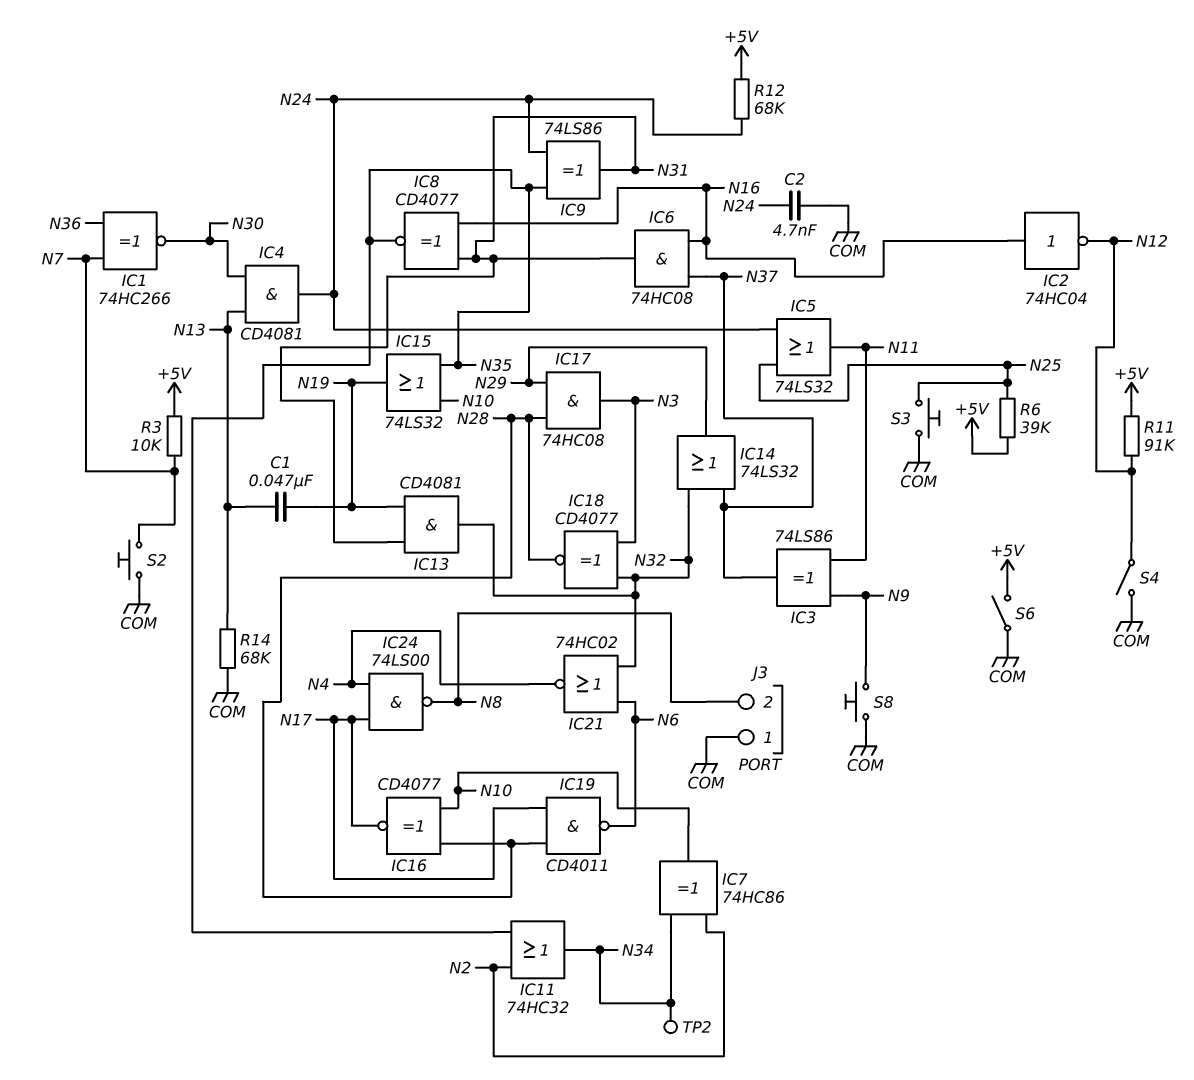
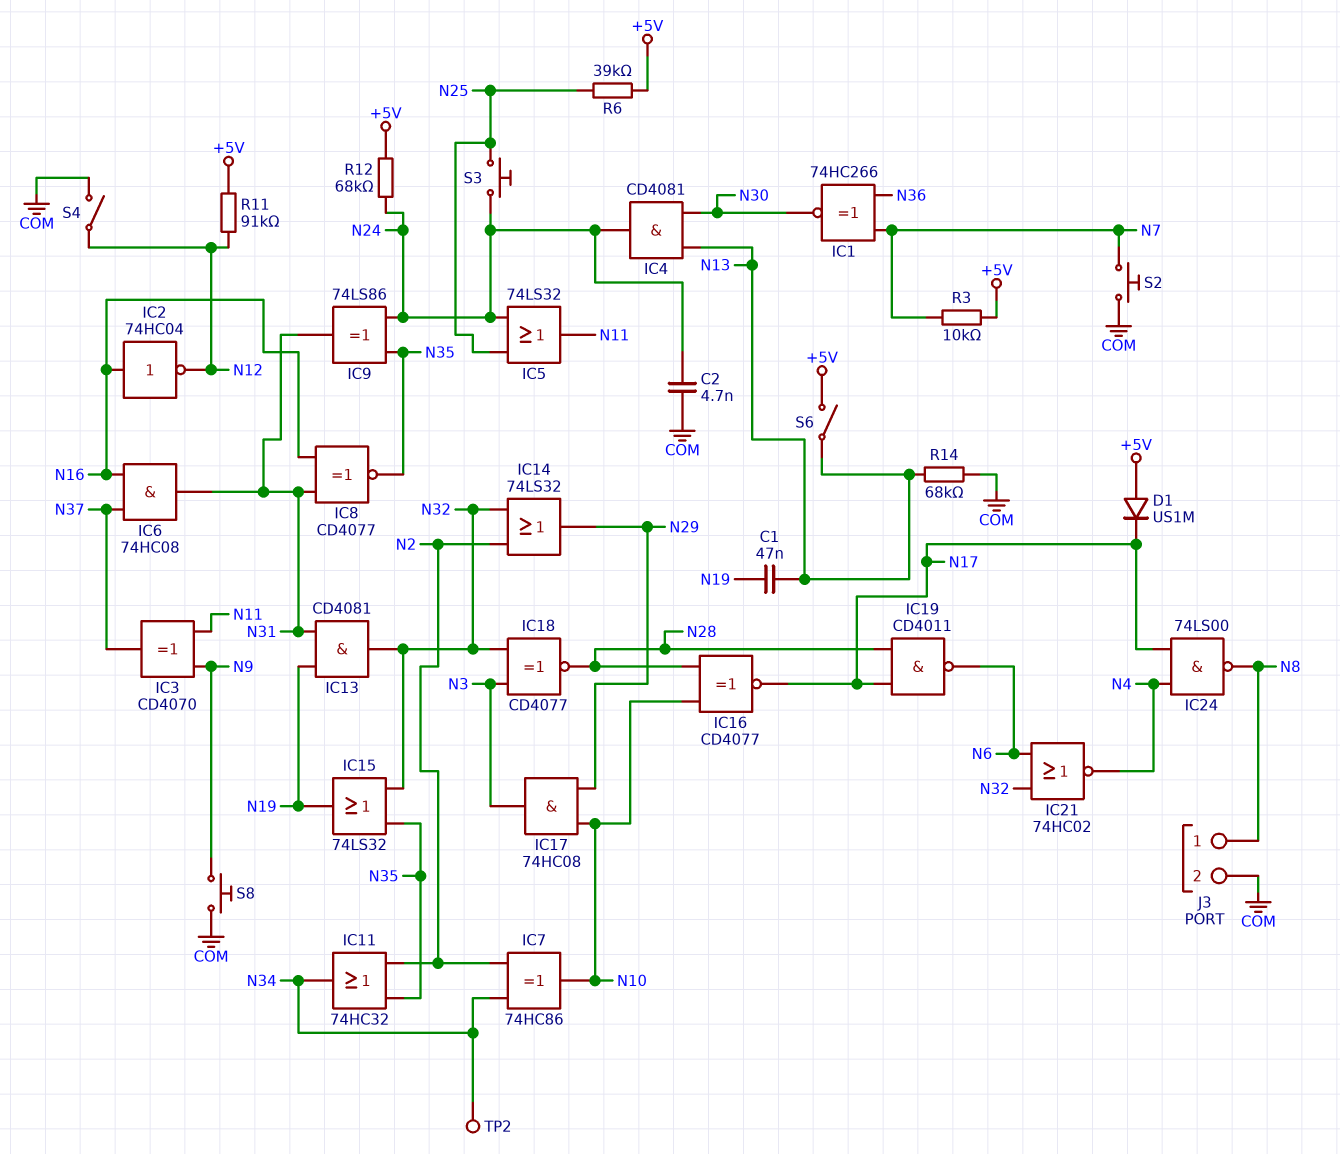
D1: none -> diode US1M (A +5V, K N17)
IC3: XOR 74LS86 (in N9, in N11, out N37) -> XOR CD4070 (in N9, in N11, out N37)
IC14: OR 74LS32 (in N32, in N37, out N29) -> OR 74LS32 (in N2, in N32, out N29)
IC15: OR 74LS32 (in N10, in N35, out N19) -> OR 74LS32 (in N32, in N35, out N19)
IC17: AND 74HC08 (in N28, in N29, out N3) -> AND 74HC08 (in N10, in N29, out N3)
J3 pin 1: COM -> N8
J3 pin 2: N8 -> COM
S3: button (COM, N25) -> button (N24, N25)
S6: switch (+5V, COM) -> switch (+5V, N13)

